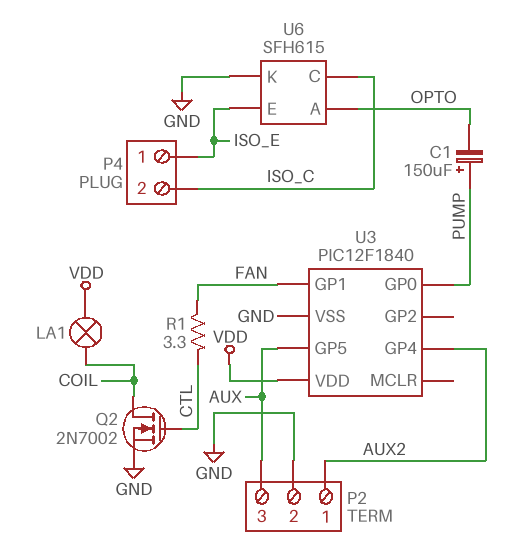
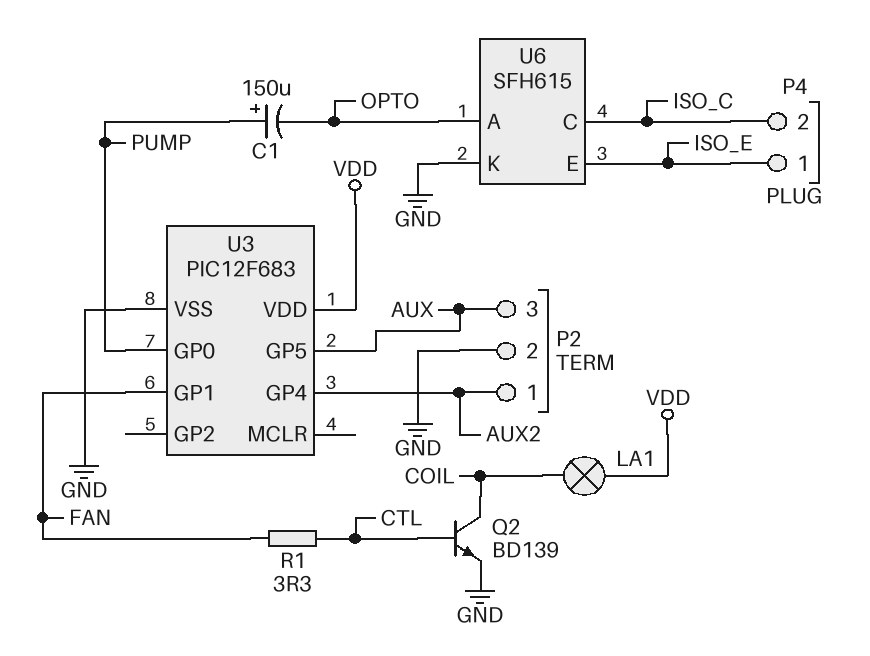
Q2: NMOS 2N7002 (G CTL, D COIL, S GND) -> NPN BD139 (B CTL, C COIL, E GND)
U3: PIC12F1840 -> PIC12F683

